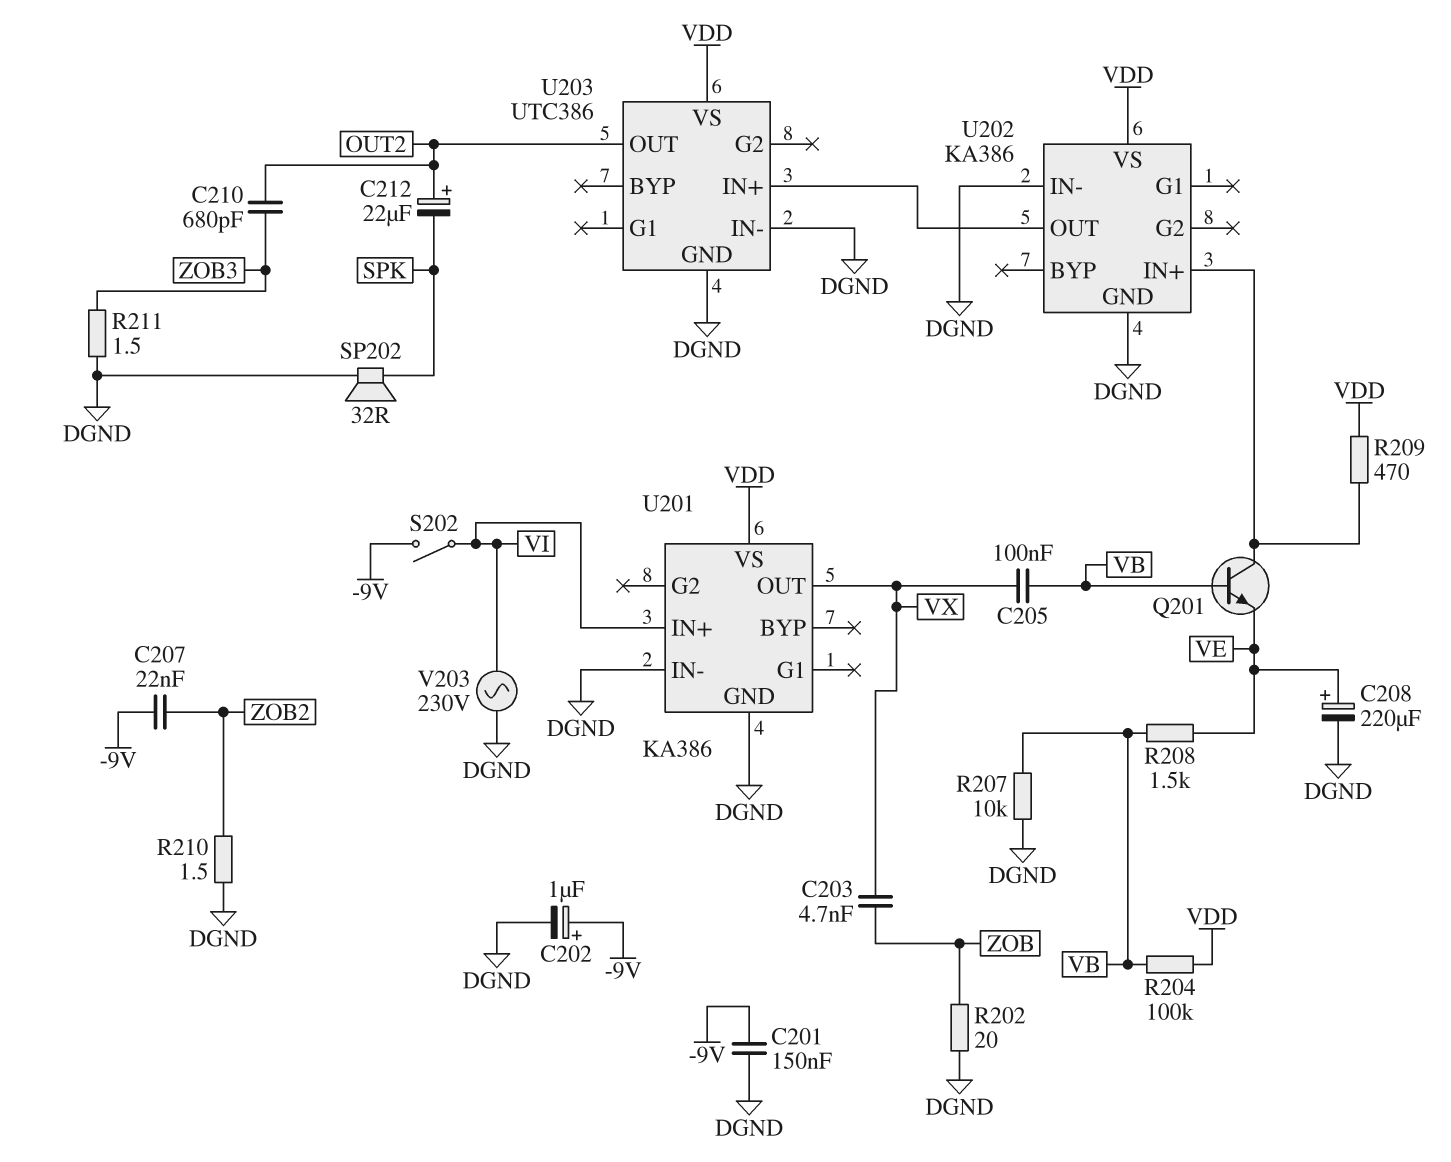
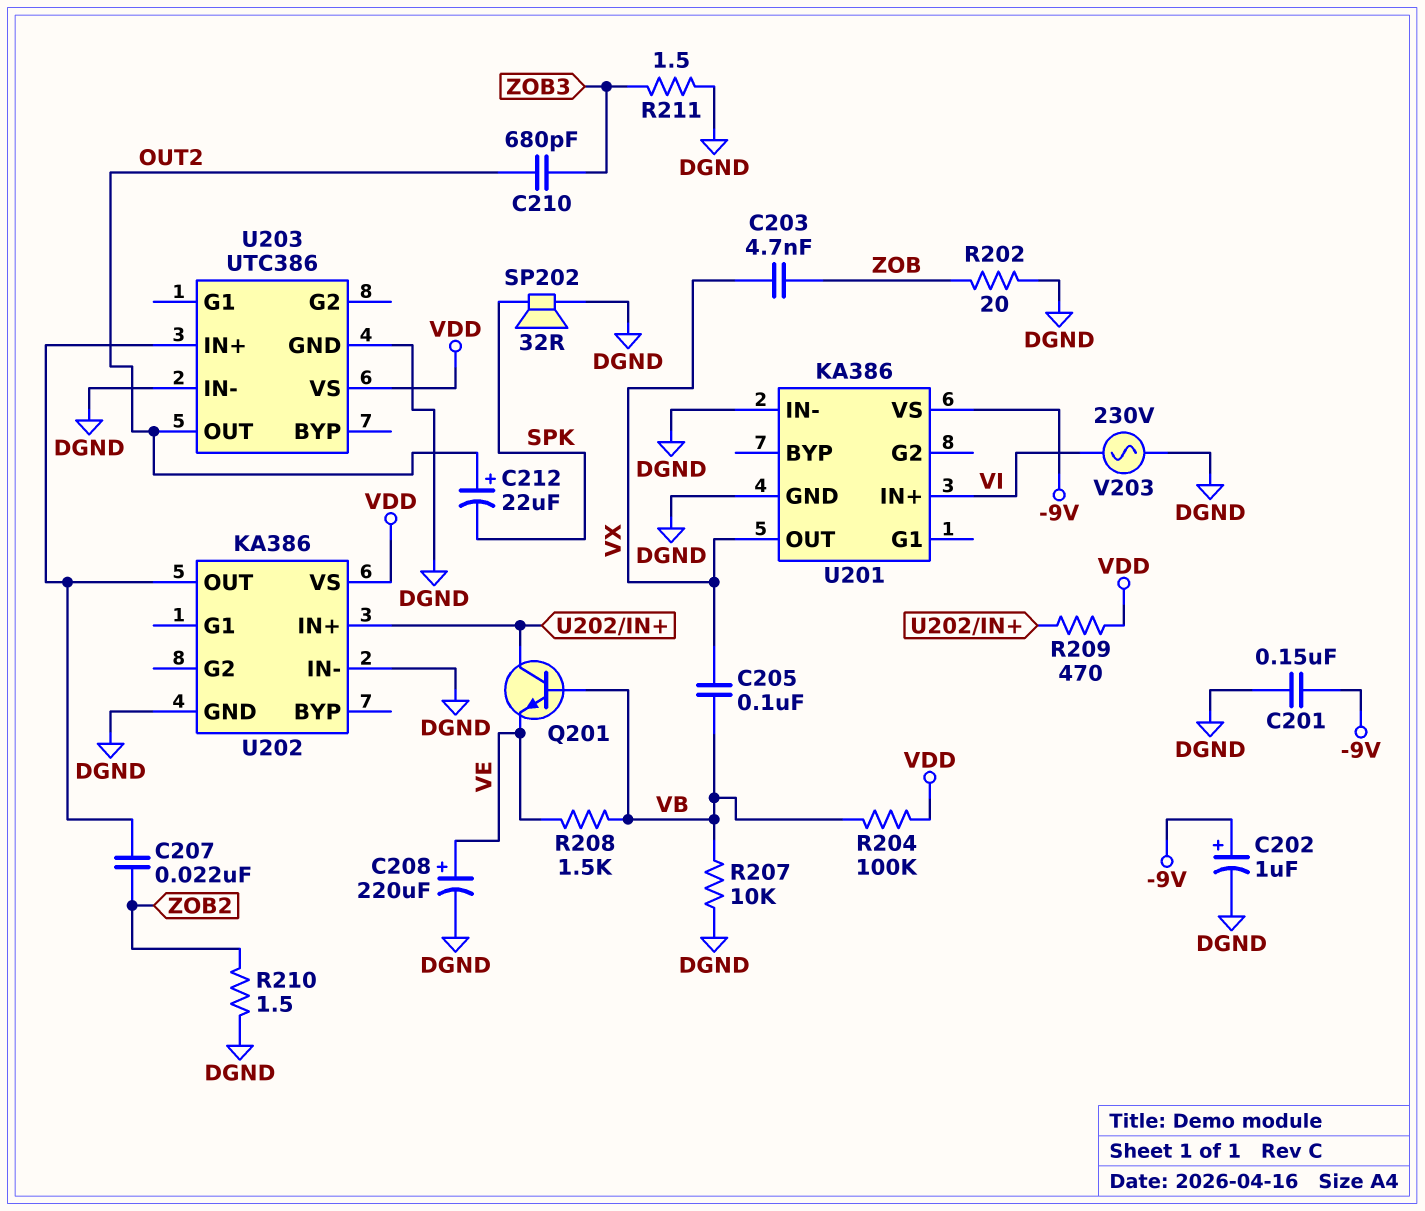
C207: 22nF (-9V, ZOB2) -> 22nF (U202/OUT, ZOB2)
S202: switch (-9V, VI) -> none
U201 pin VS: VDD -> -9V

